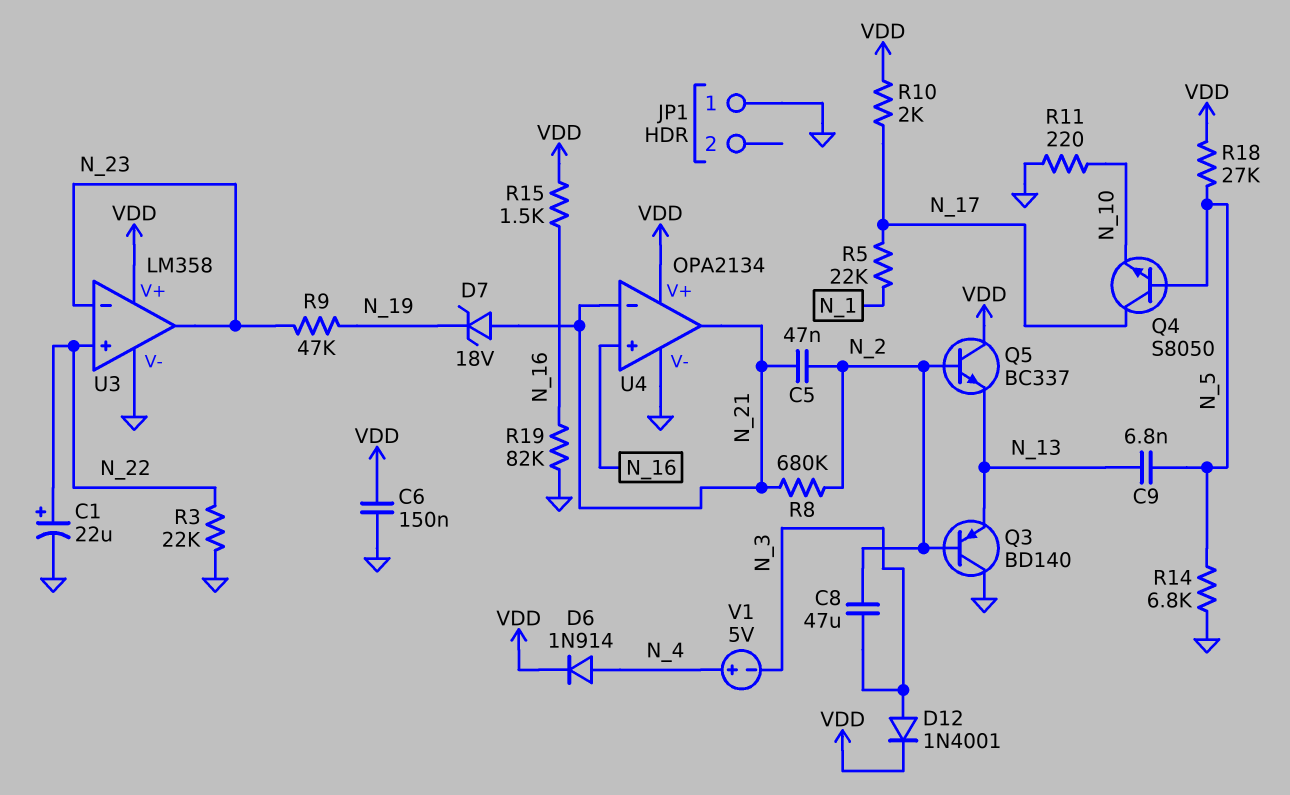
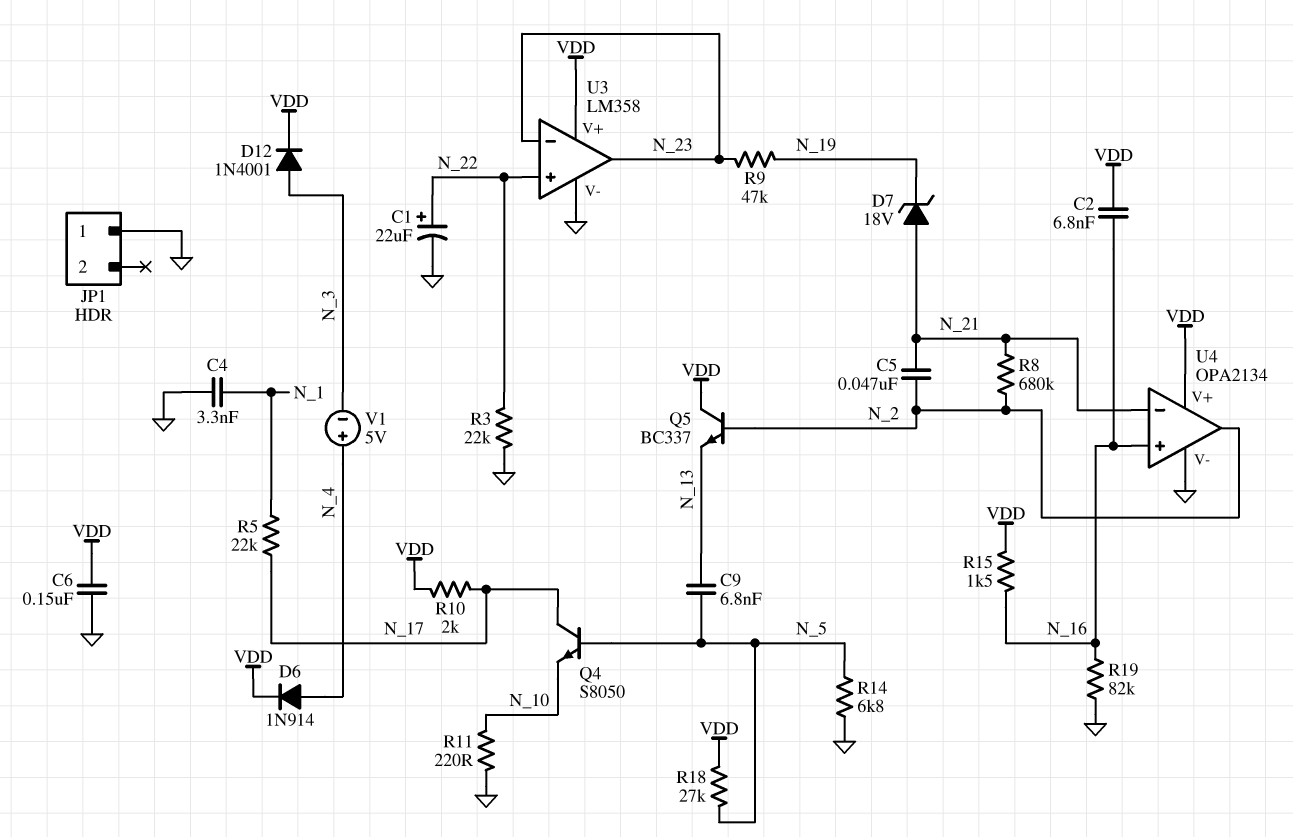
C2: none -> 6.8nF (N_16, VDD)
C4: none -> 3.3nF (GND, N_1)
C8: 47uF (N_2, N_3) -> none
Q3: PNP BD140 (B N_2, C GND, E N_13) -> none
U4 pin out: N_21 -> N_2

